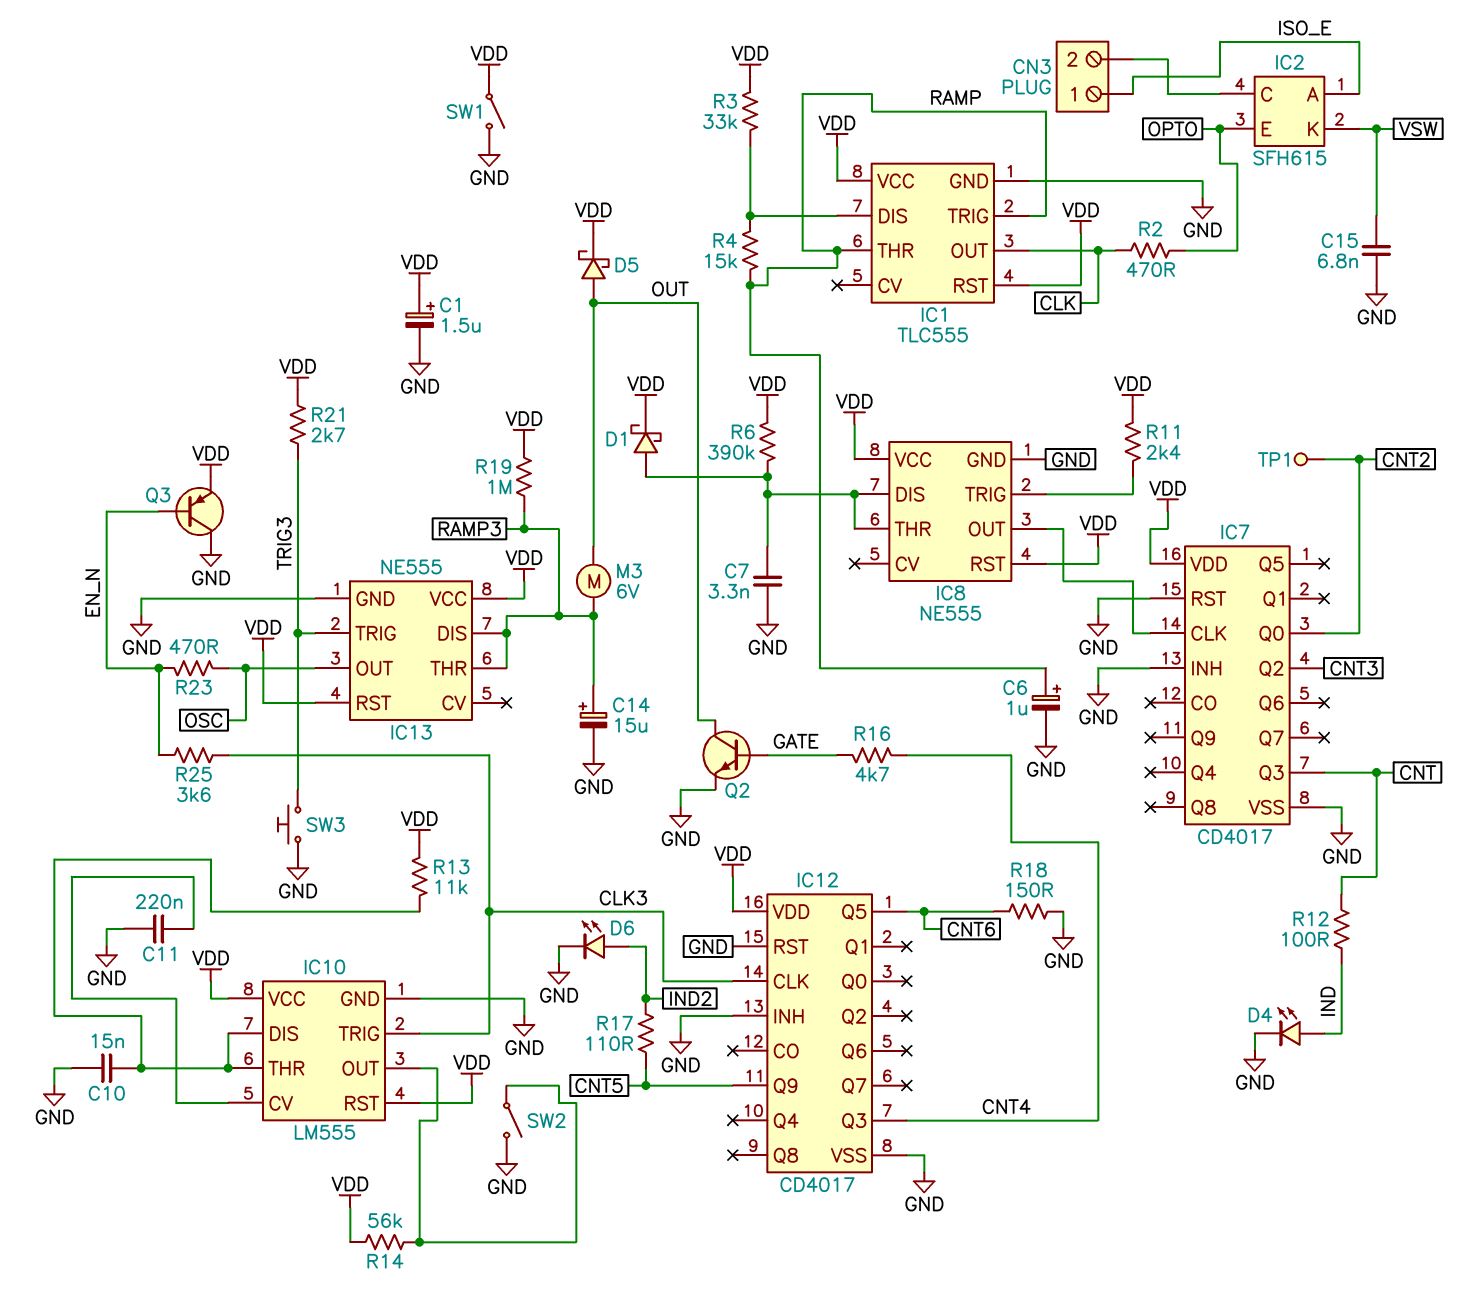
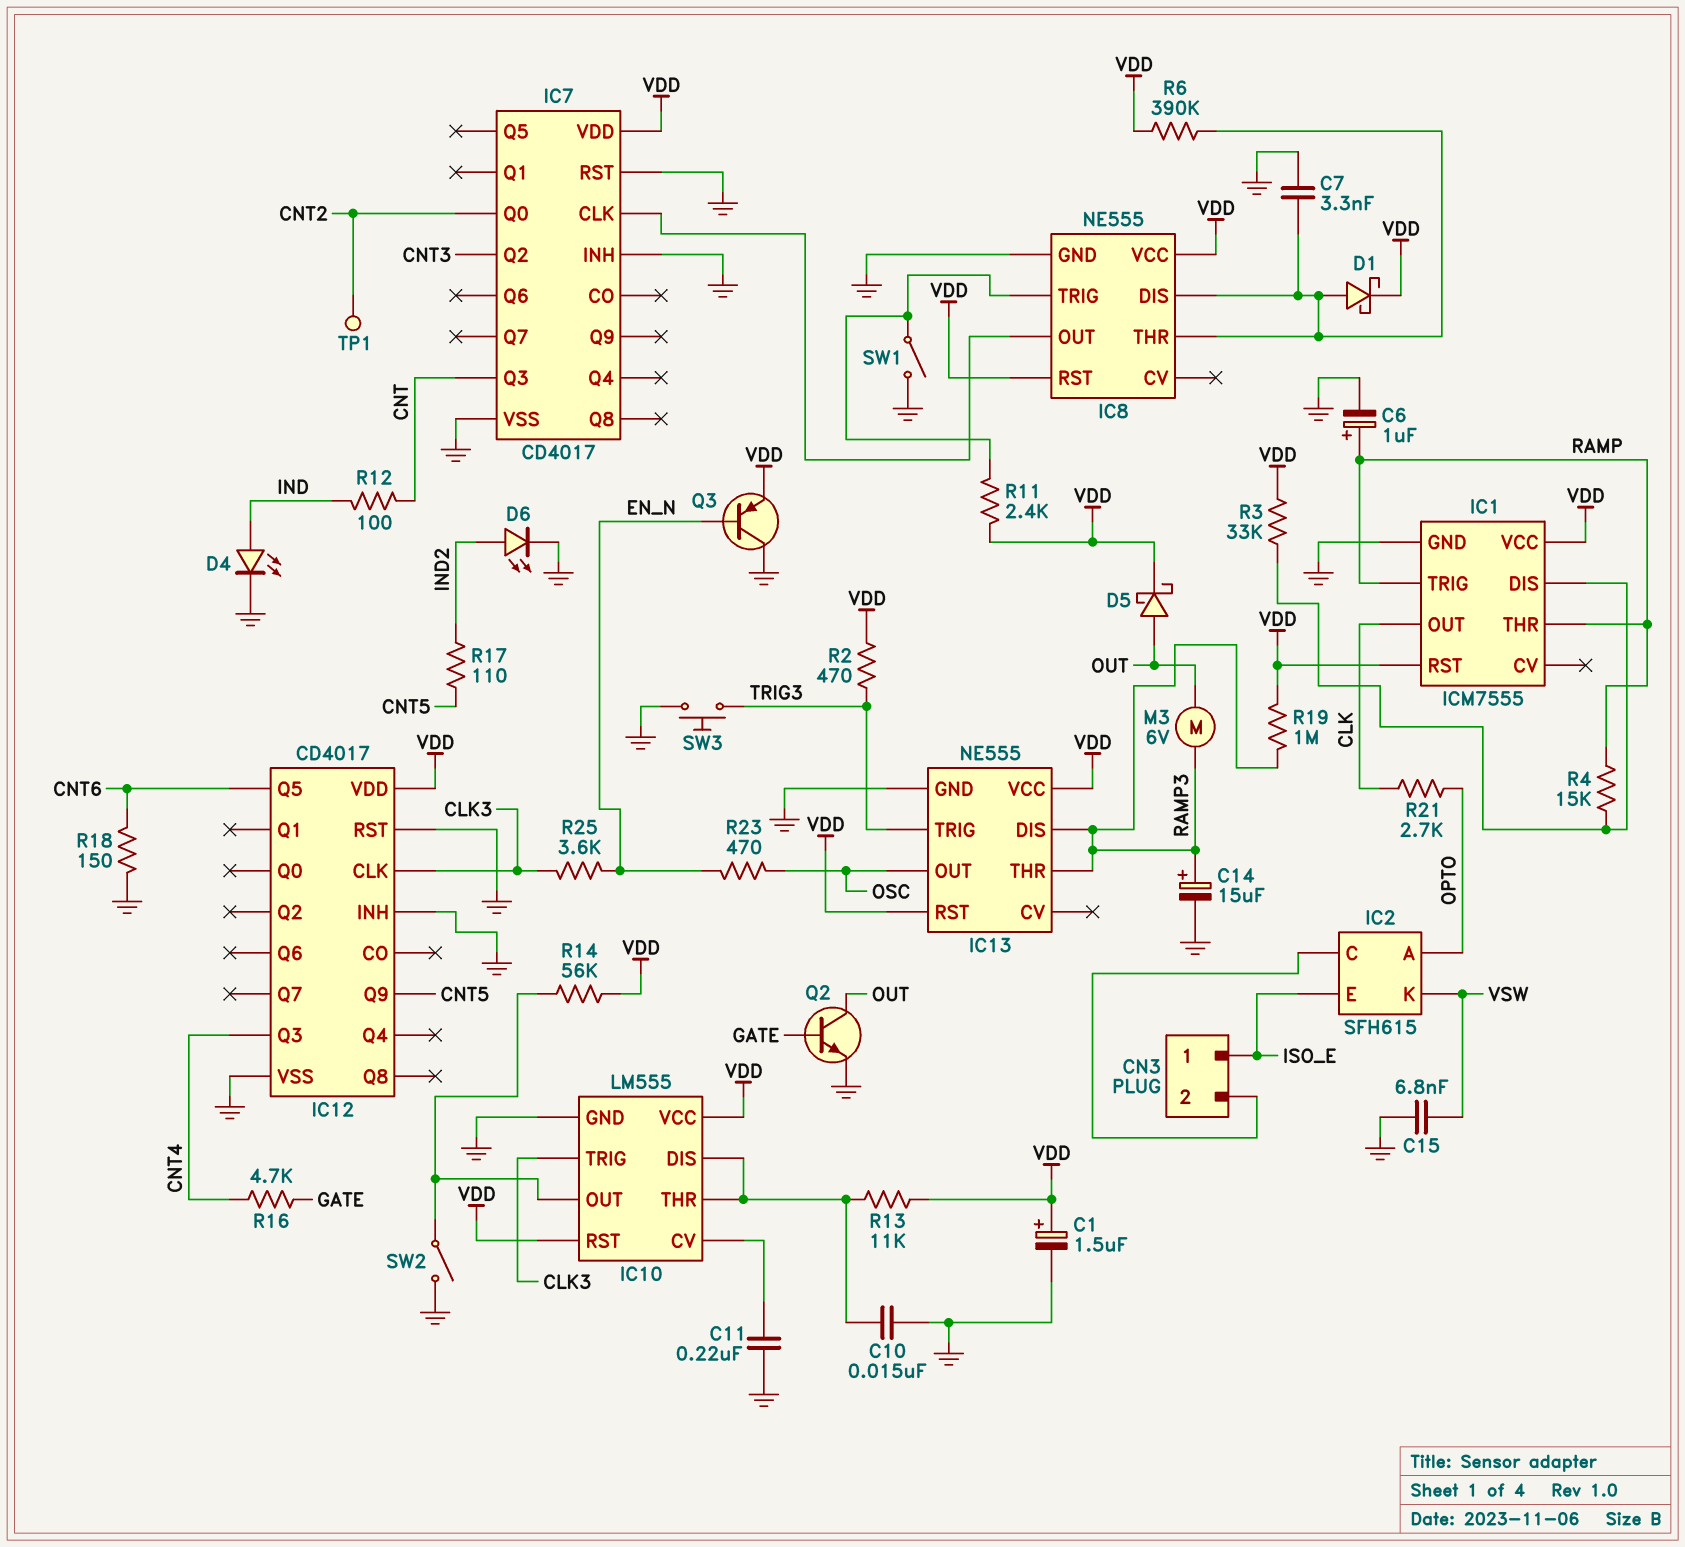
IC1: TLC555 -> ICM7555
IC2 pin A: ISO_E -> OPTO
IC2 pin E: OPTO -> ISO_E
R2: 470 (CLK, OPTO) -> 470 (TRIG3, VDD)
R21: 2.7k (TRIG3, VDD) -> 2.7k (CLK, OPTO)
SW1: switch (GND, VDD) -> switch (GND, IC8/TRIG)

